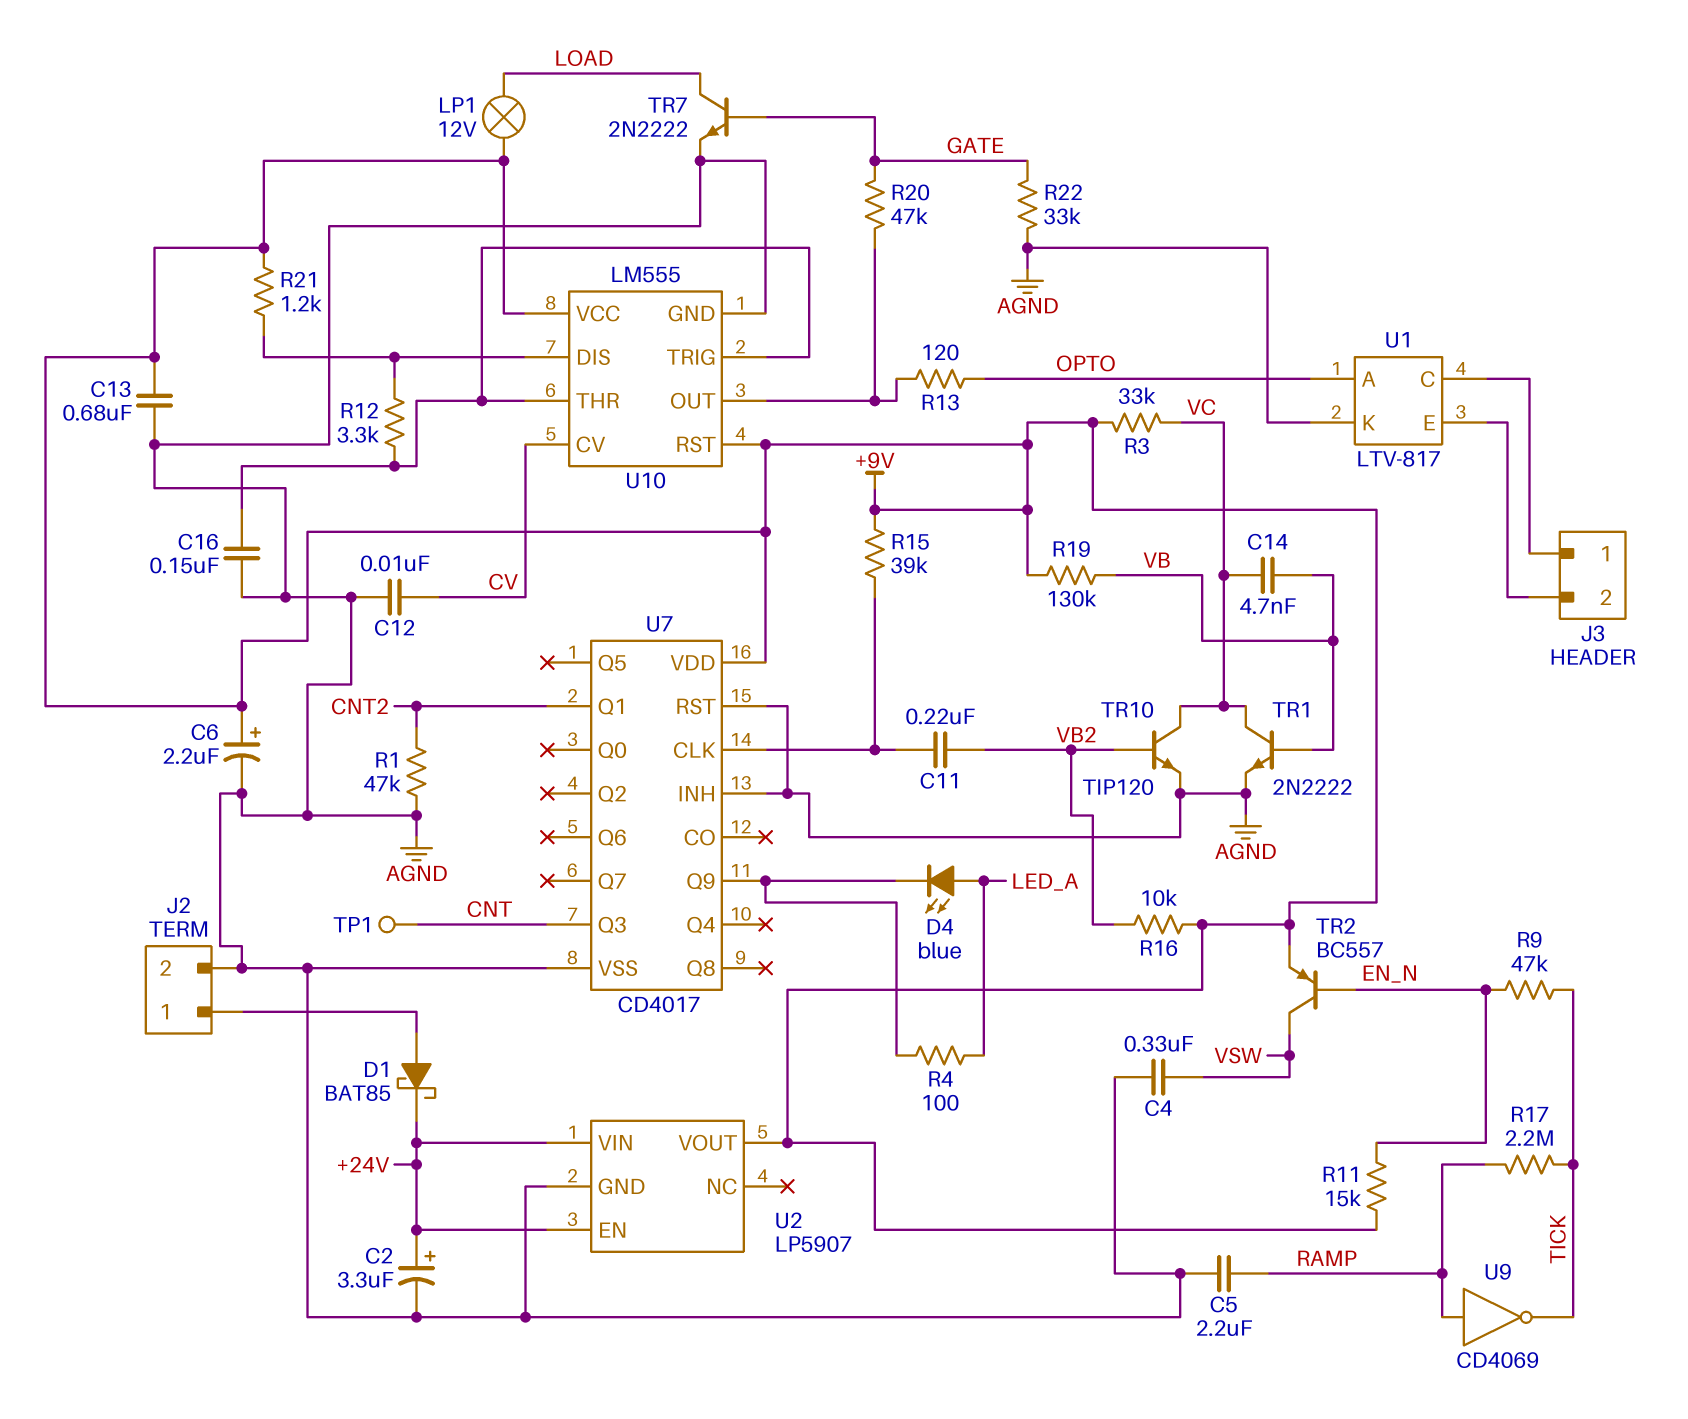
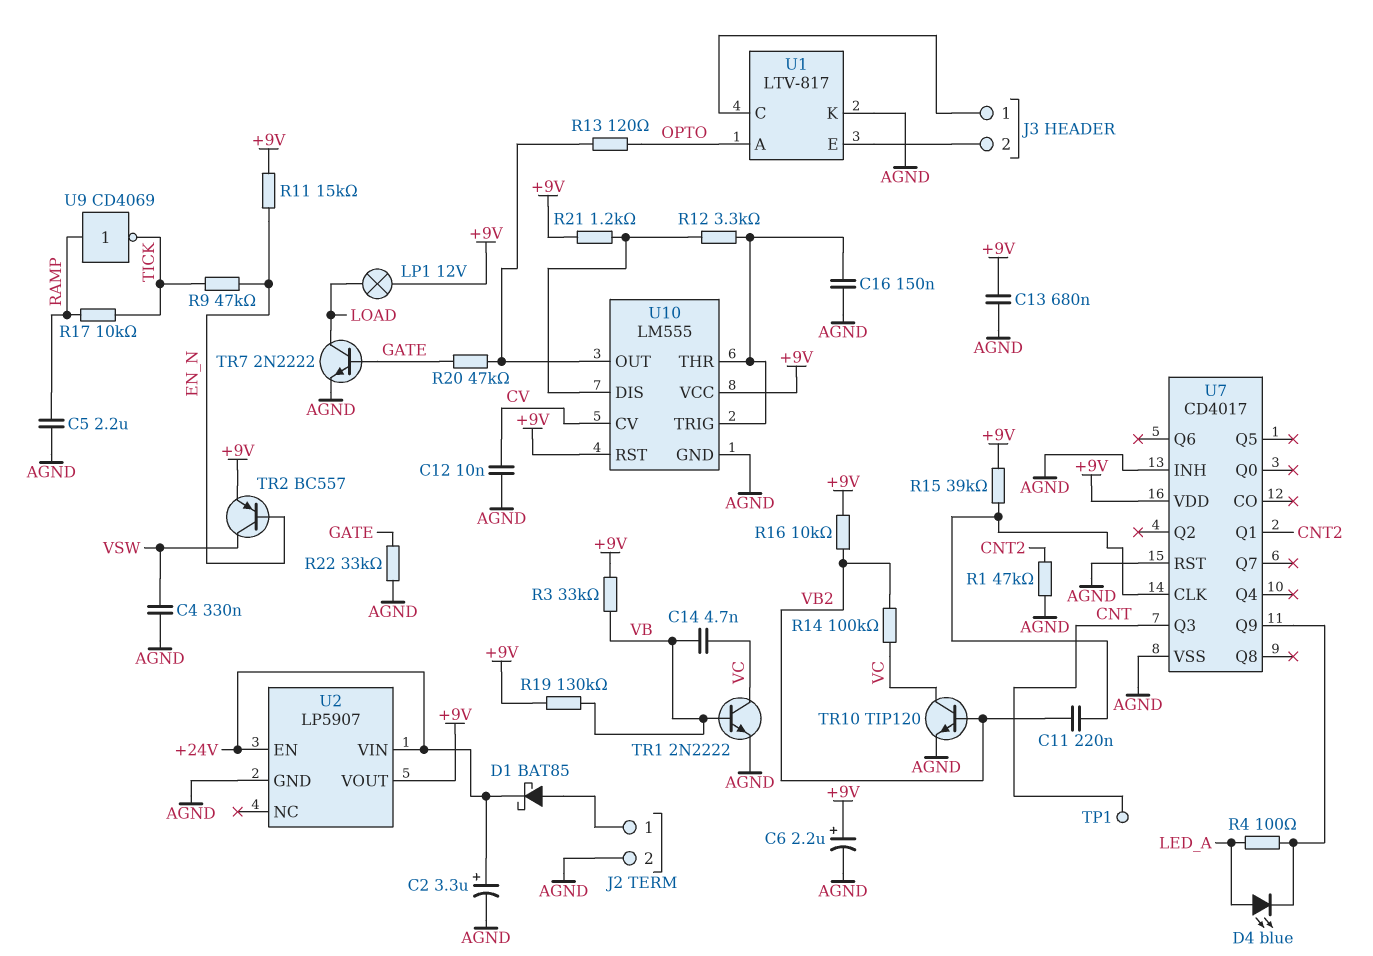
R3: 33k (+9V, VC) -> 33k (+9V, VB)
R14: none -> 100k (VB2, VC)
R17: 2.2M (RAMP, TICK) -> 10k (RAMP, TICK)

